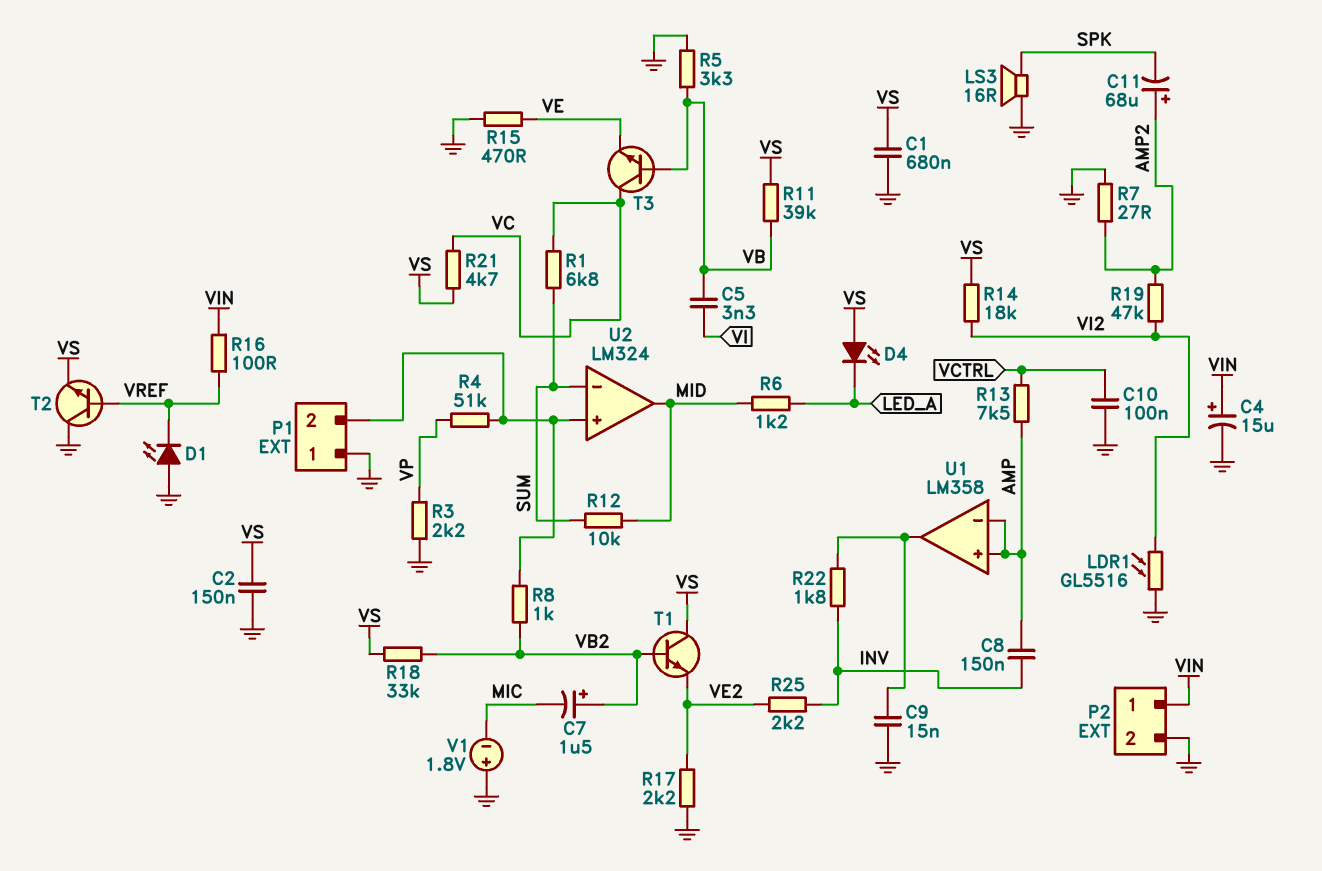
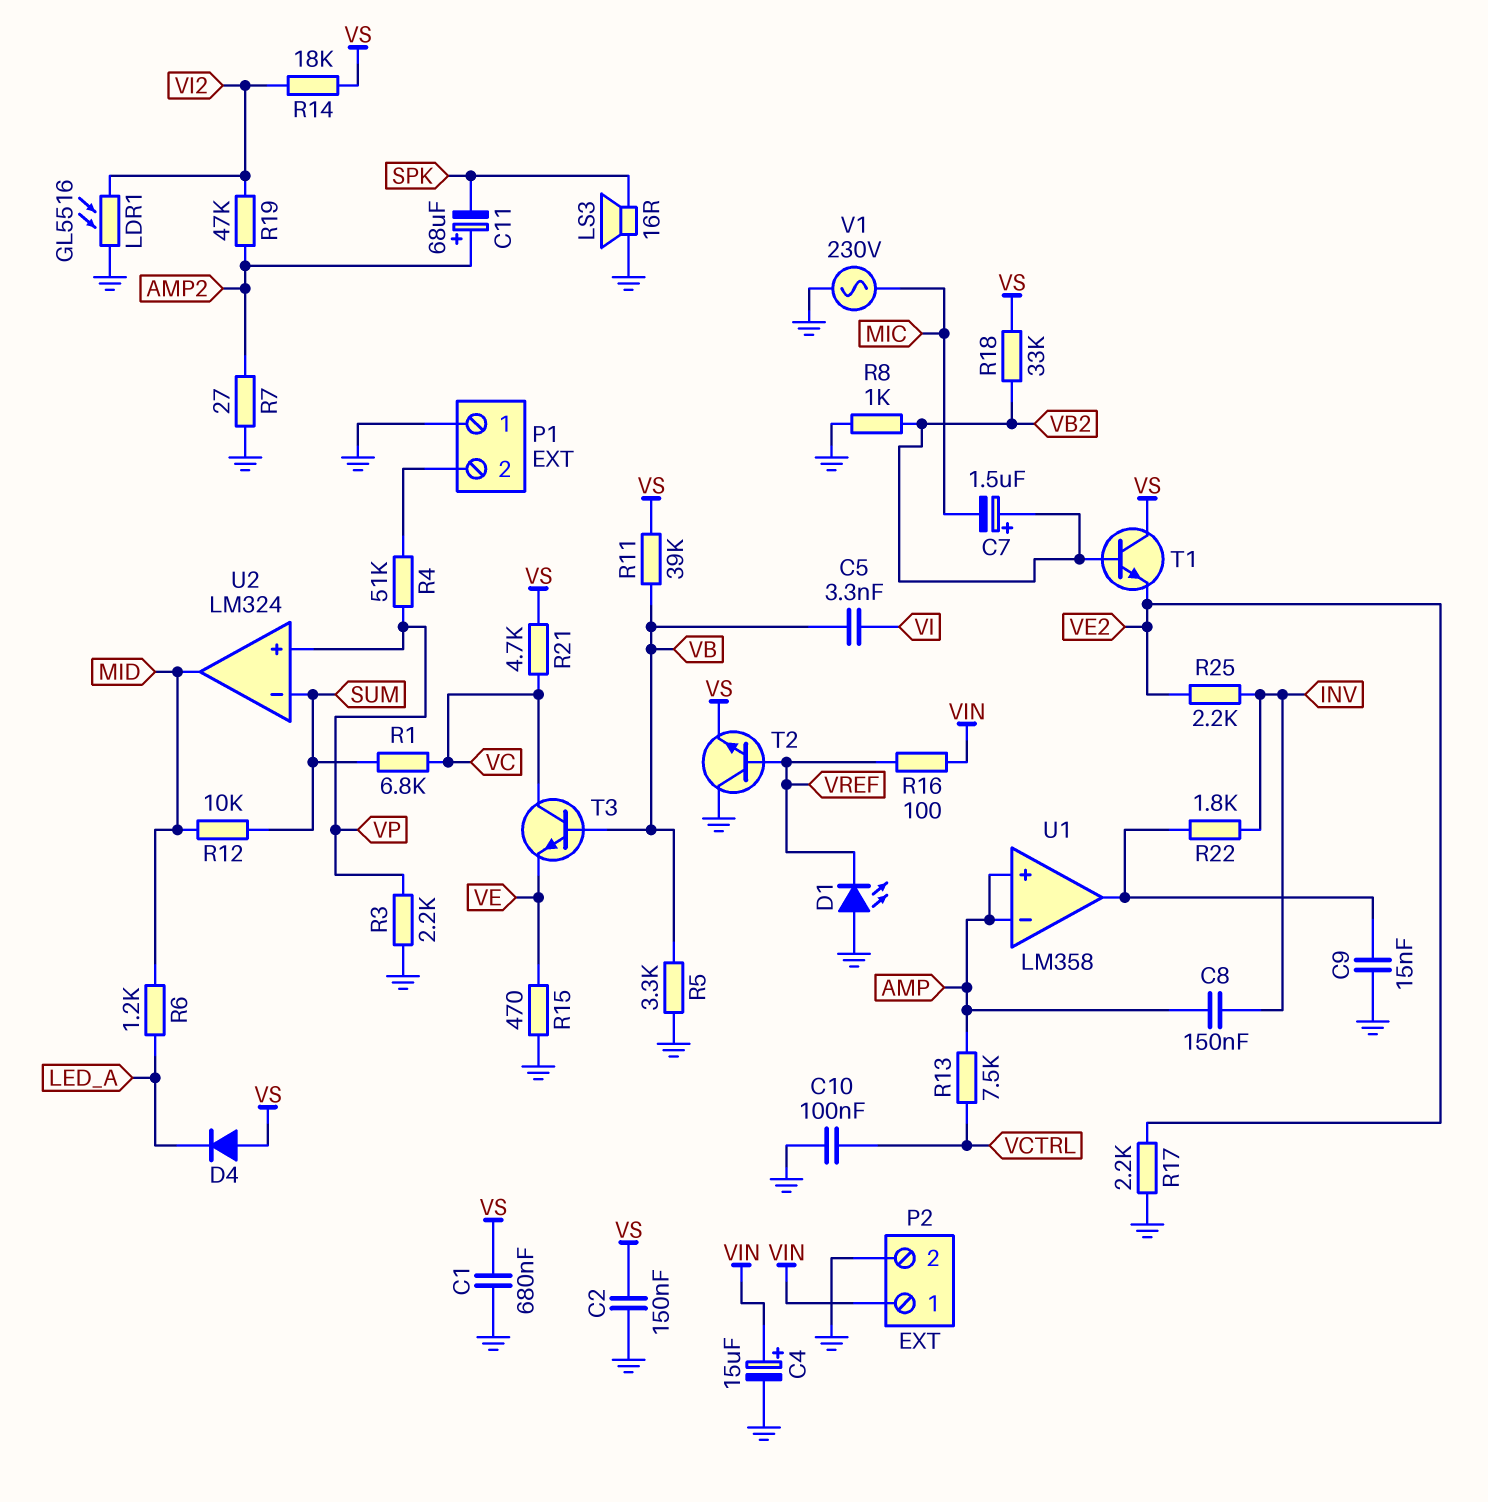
D4: LED (A VS, K LED_A) -> diode (A VS, K LED_A)
R8: 1k (P1/2, VB2) -> 1k (GND, VB2)
U2 pin in+: P1/2 -> VP
V1: 1.8V (plus GND, minus MIC) -> AC 230V (GND, MIC)

